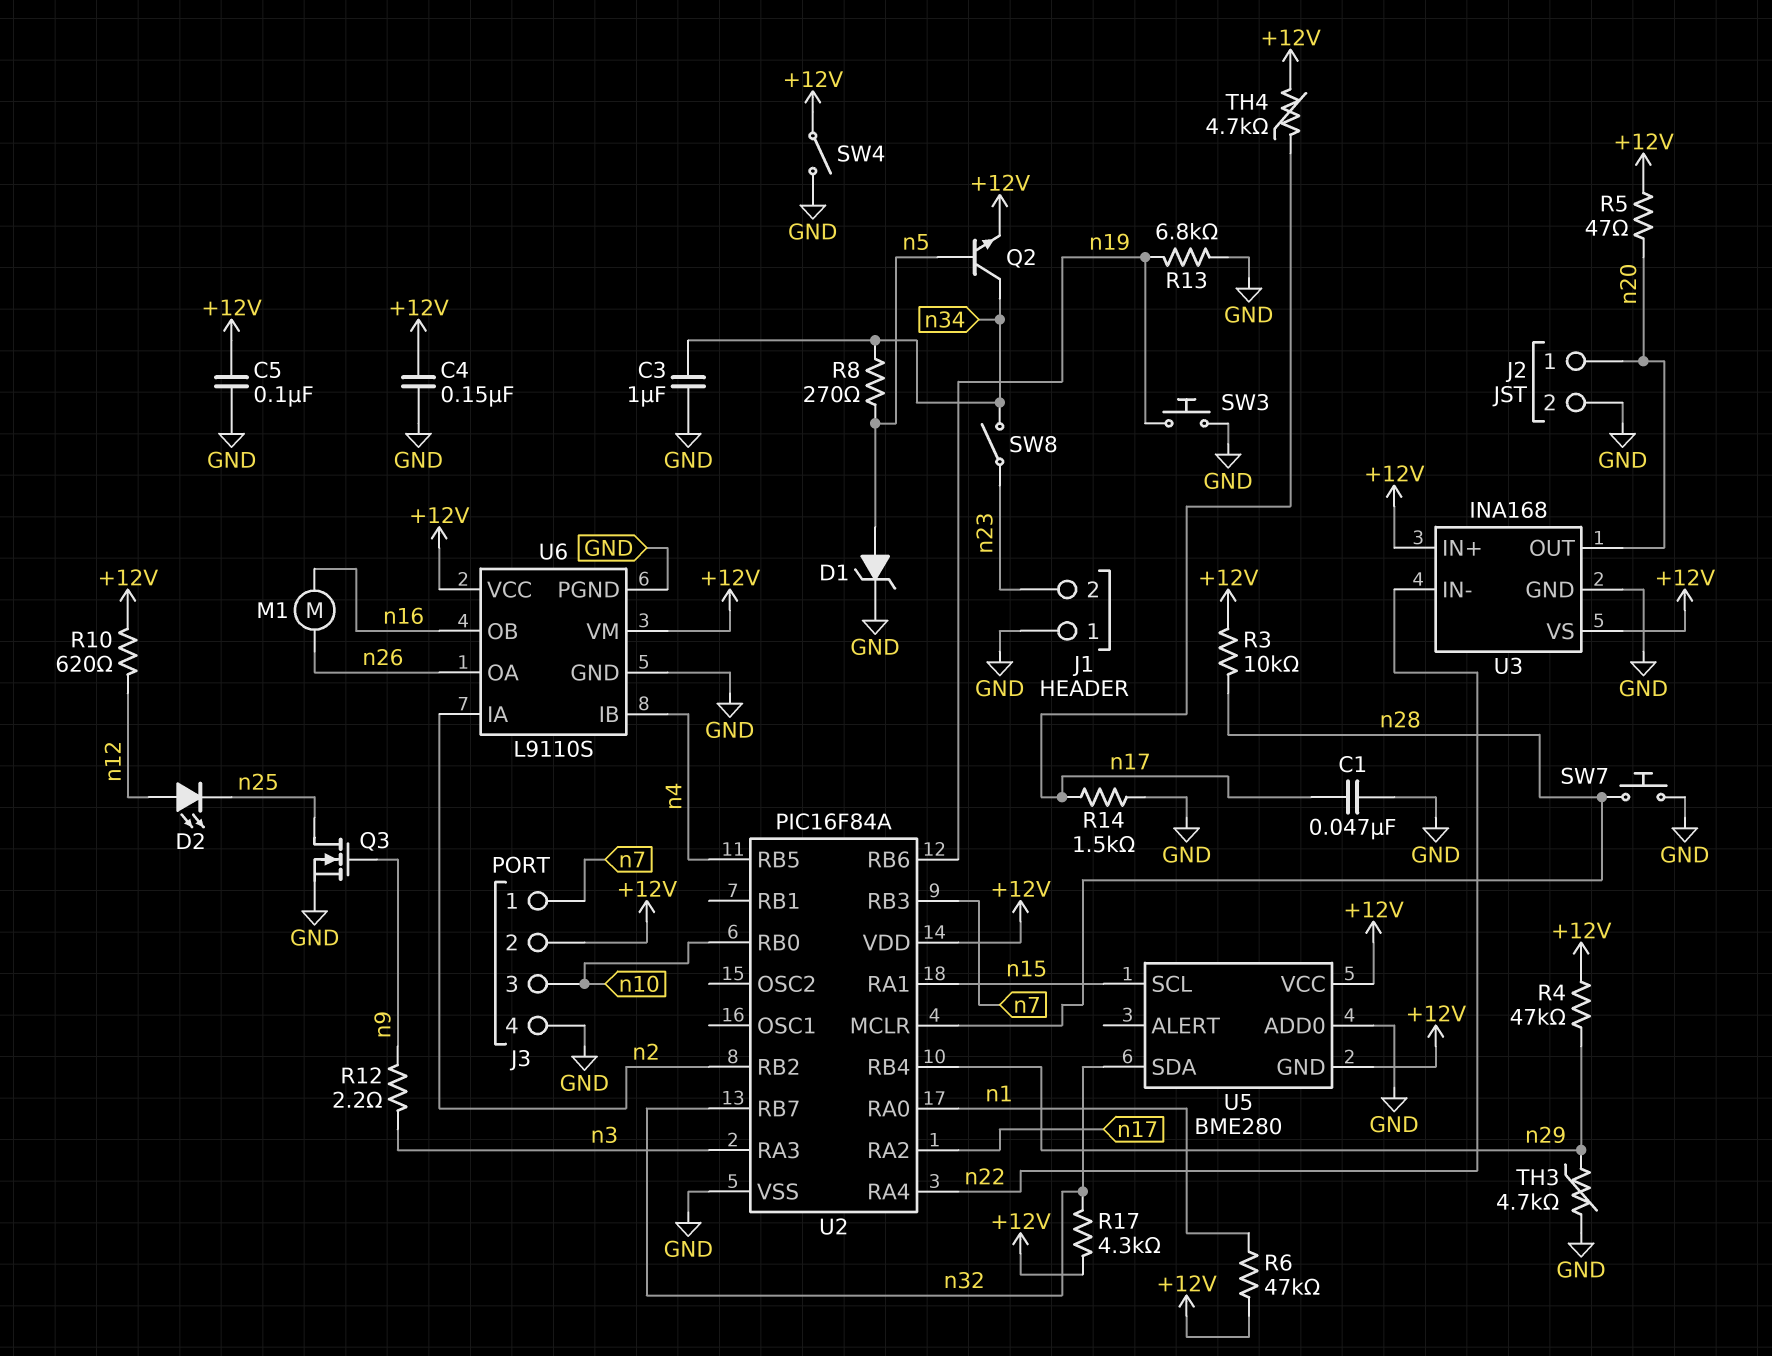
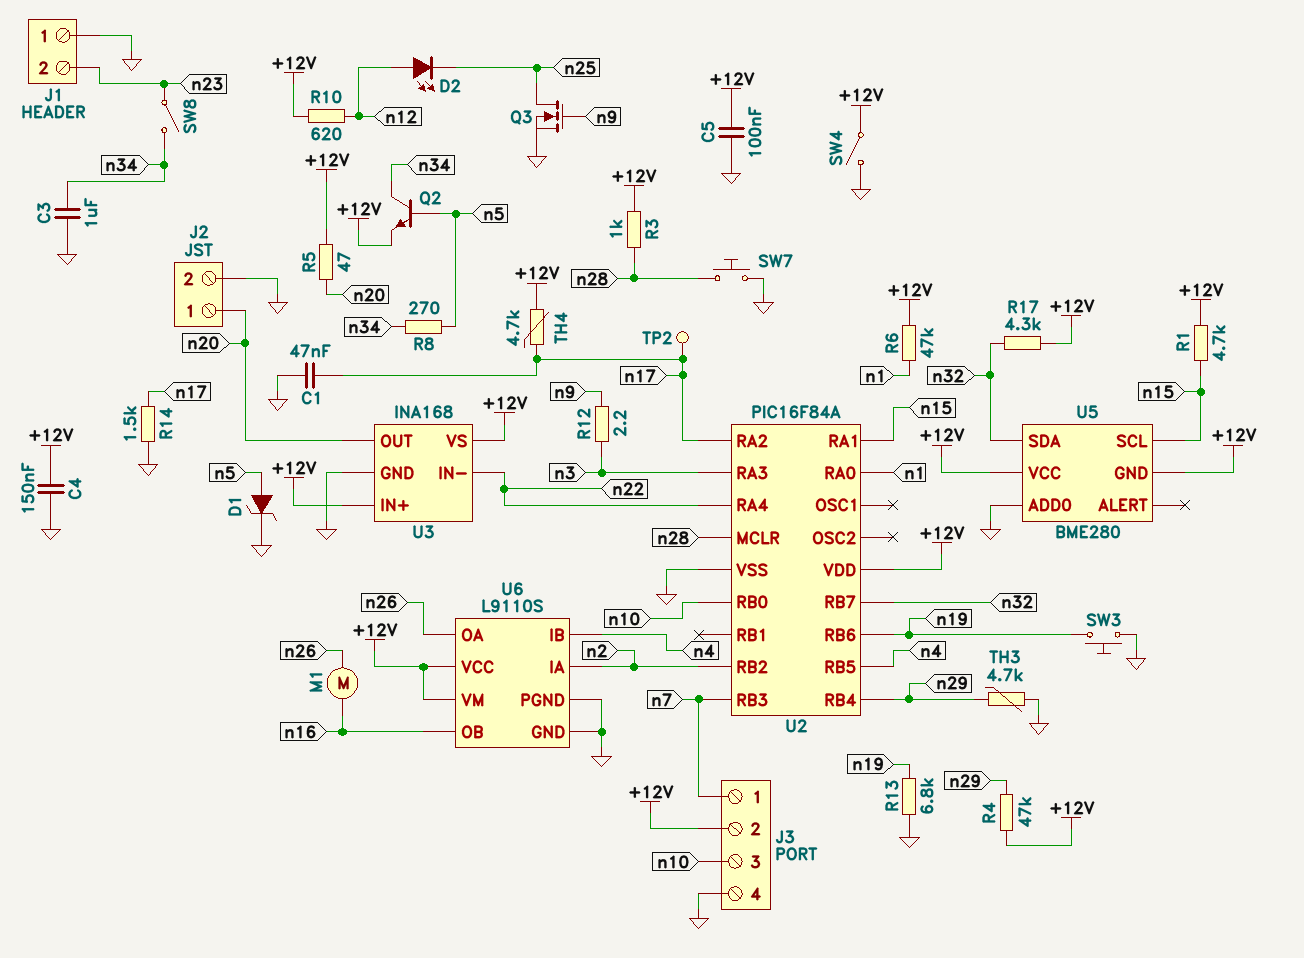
R1: none -> 4.7k (+12V, n15)
R3: 10k (+12V, n28) -> 1k (+12V, n28)
TP2: none -> test point (n17)

